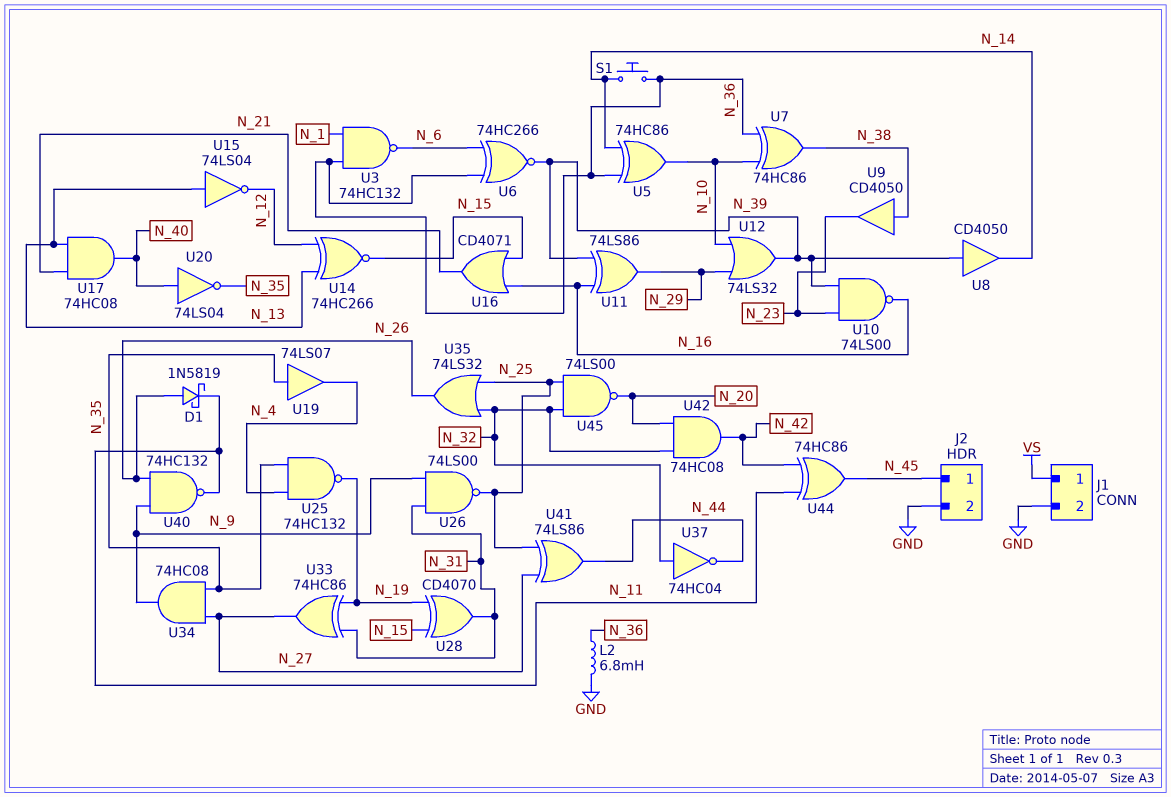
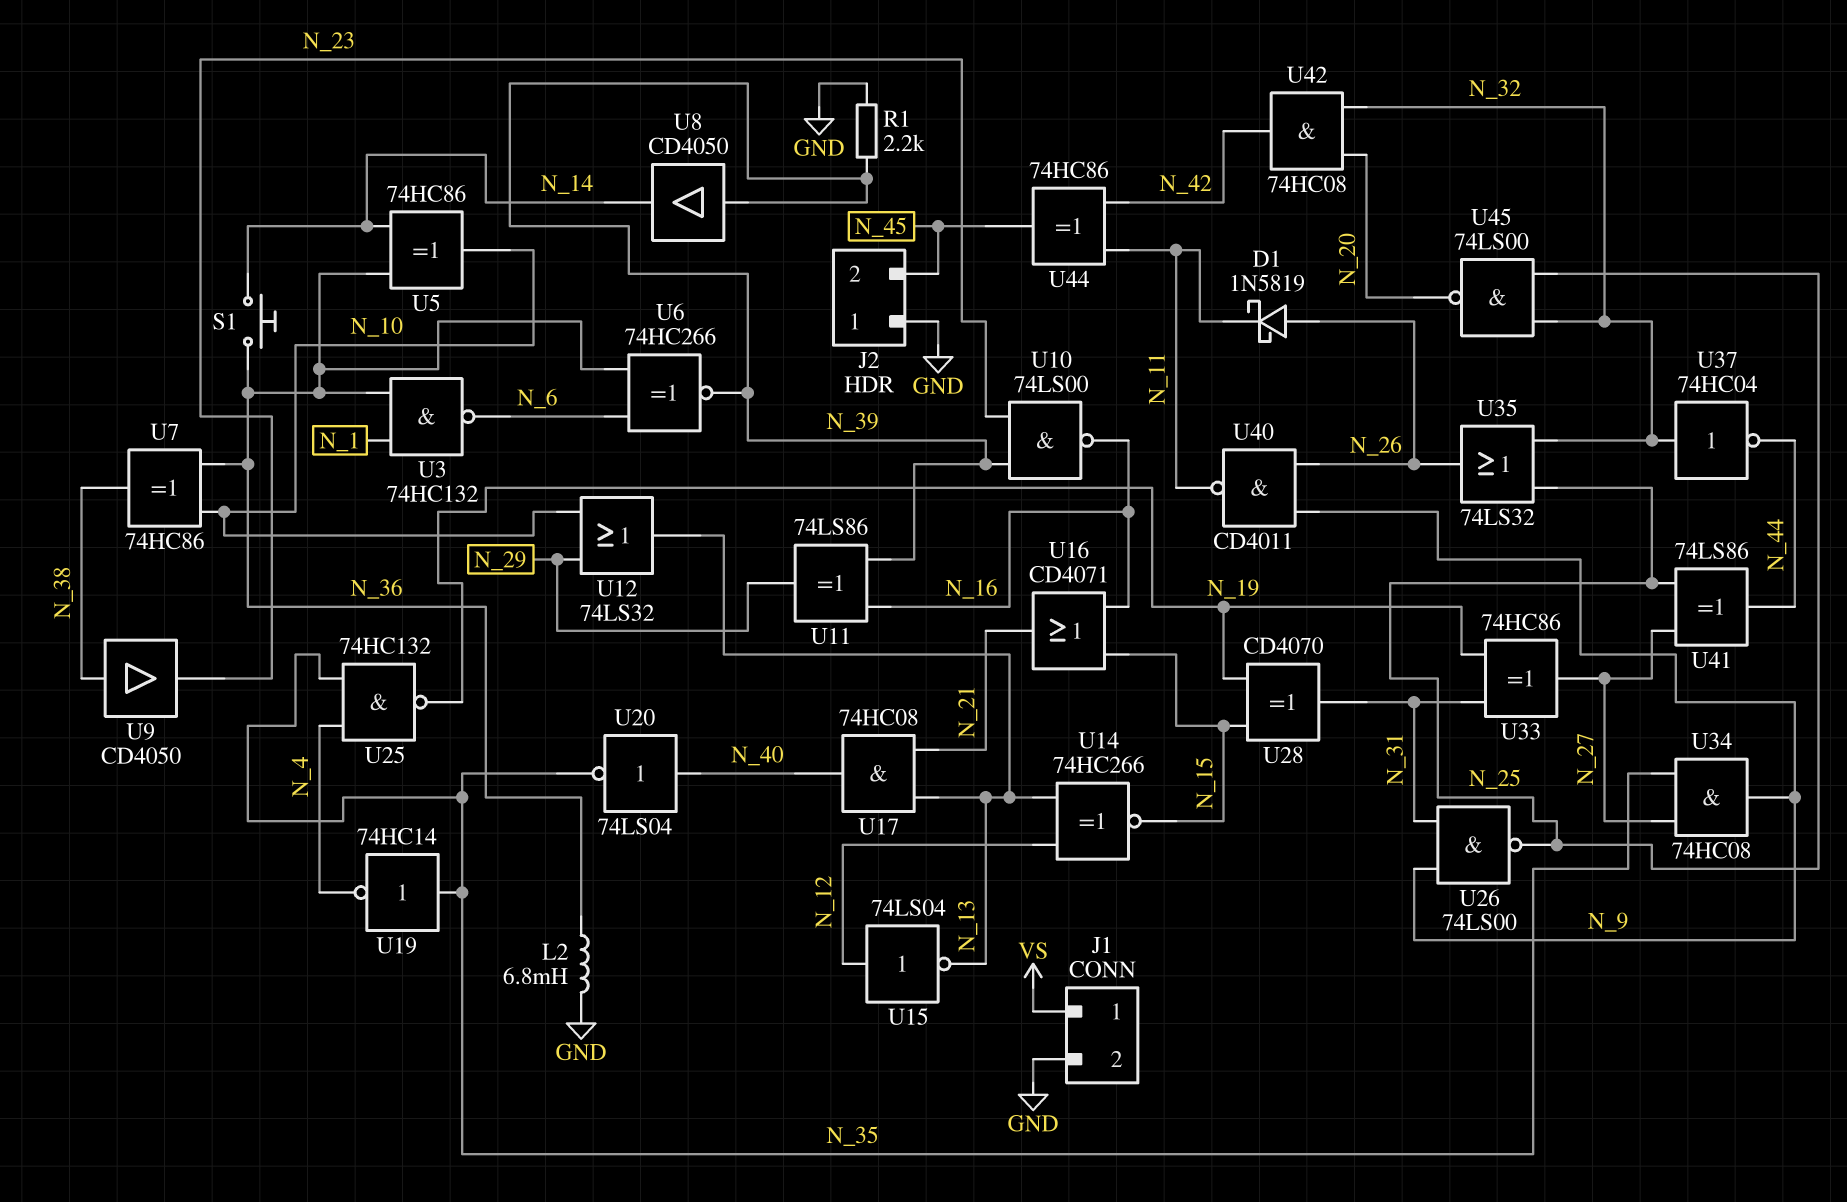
J2 pin 1: N_45 -> GND
J2 pin 2: GND -> N_45
R1: none -> 2.2k (GND, N_39)
U12: OR 74LS32 (in N_10, in N_29, out N_39) -> OR 74LS32 (in N_10, in N_29, out N_13)
U15: NOT 74LS04 (in N_13, out N_12) -> NOT 74LS04 (in N_12, out N_13)
U19: buffer 74LS07 (in N_35, out N_4) -> NOT 74HC14 (in N_35, out N_4)
U40: NAND 74HC132 (in N_9, in N_26, out N_11) -> NAND CD4011 (in N_9, in N_26, out N_11)

